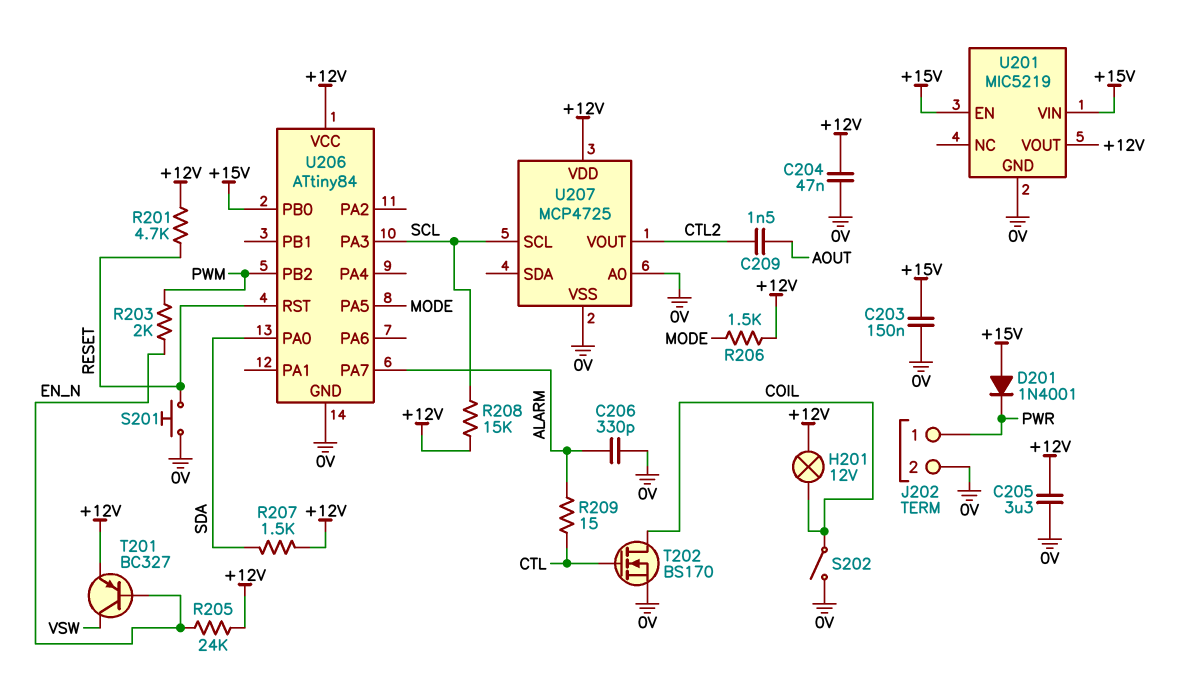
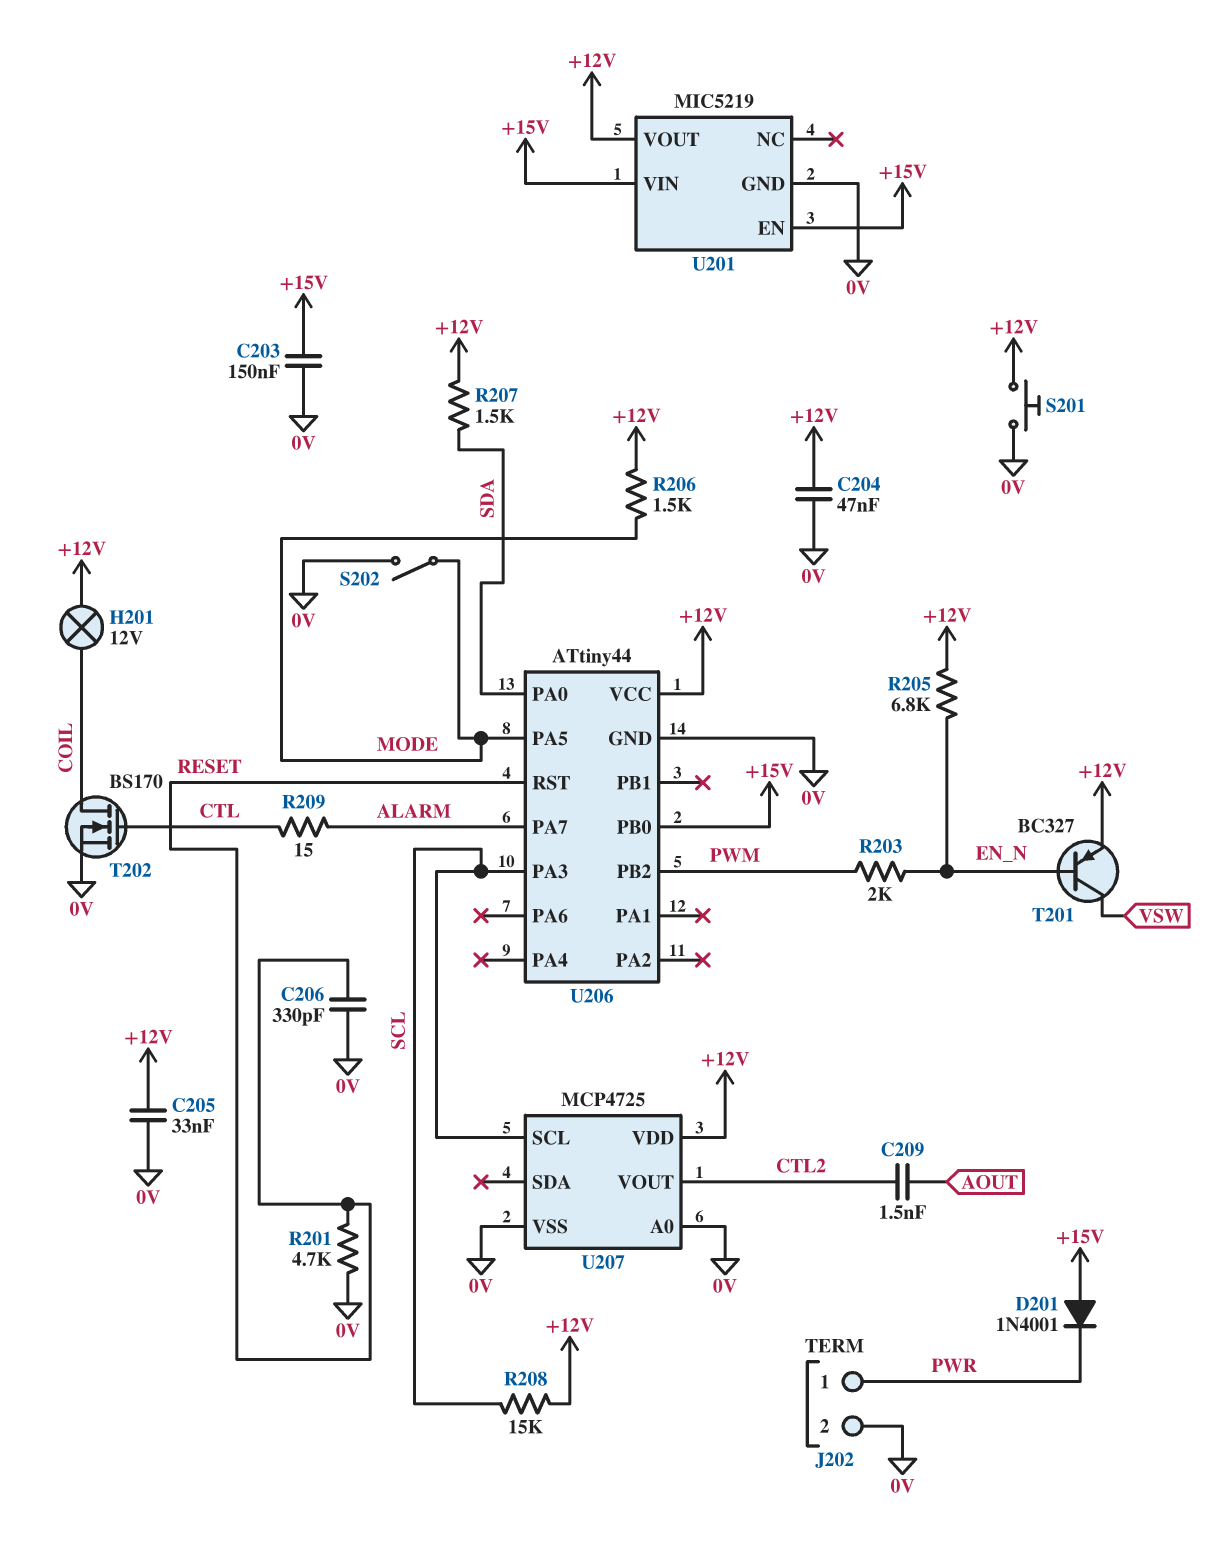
C205: 3.3uF (+12V, 0V) -> 33nF (+12V, 0V)
C206: 330pF (0V, ALARM) -> 330pF (0V, RESET)
R201: 4.7k (+12V, RESET) -> 4.7k (0V, RESET)
R205: 24k (+12V, EN_N) -> 6.8k (+12V, EN_N)
S201: button (0V, RESET) -> button (+12V, 0V)
S202: switch (0V, COIL) -> switch (0V, MODE)
U206: ATtiny84 -> ATtiny44

